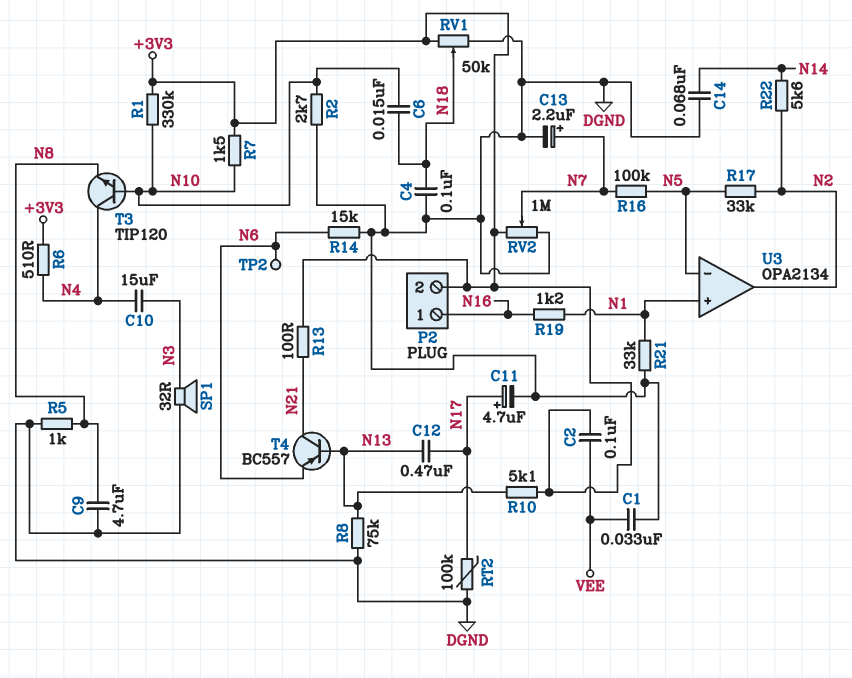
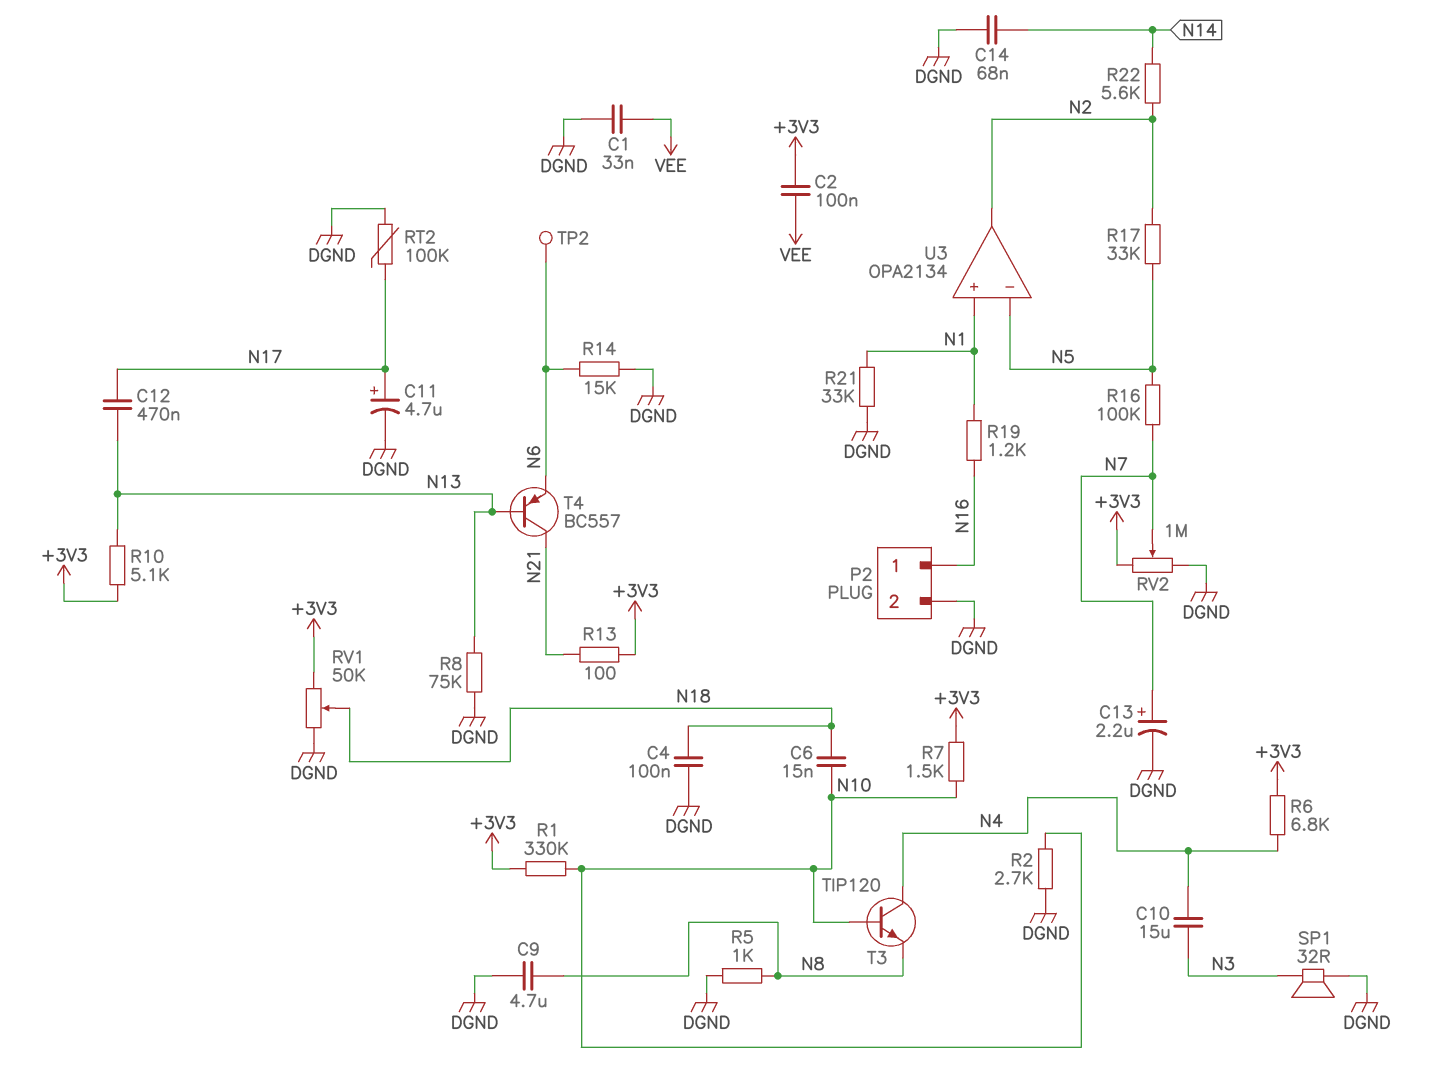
P2 pin 2: +3V3 -> DGND
R6: 510 (+3V3, N4) -> 6.8k (+3V3, N4)

